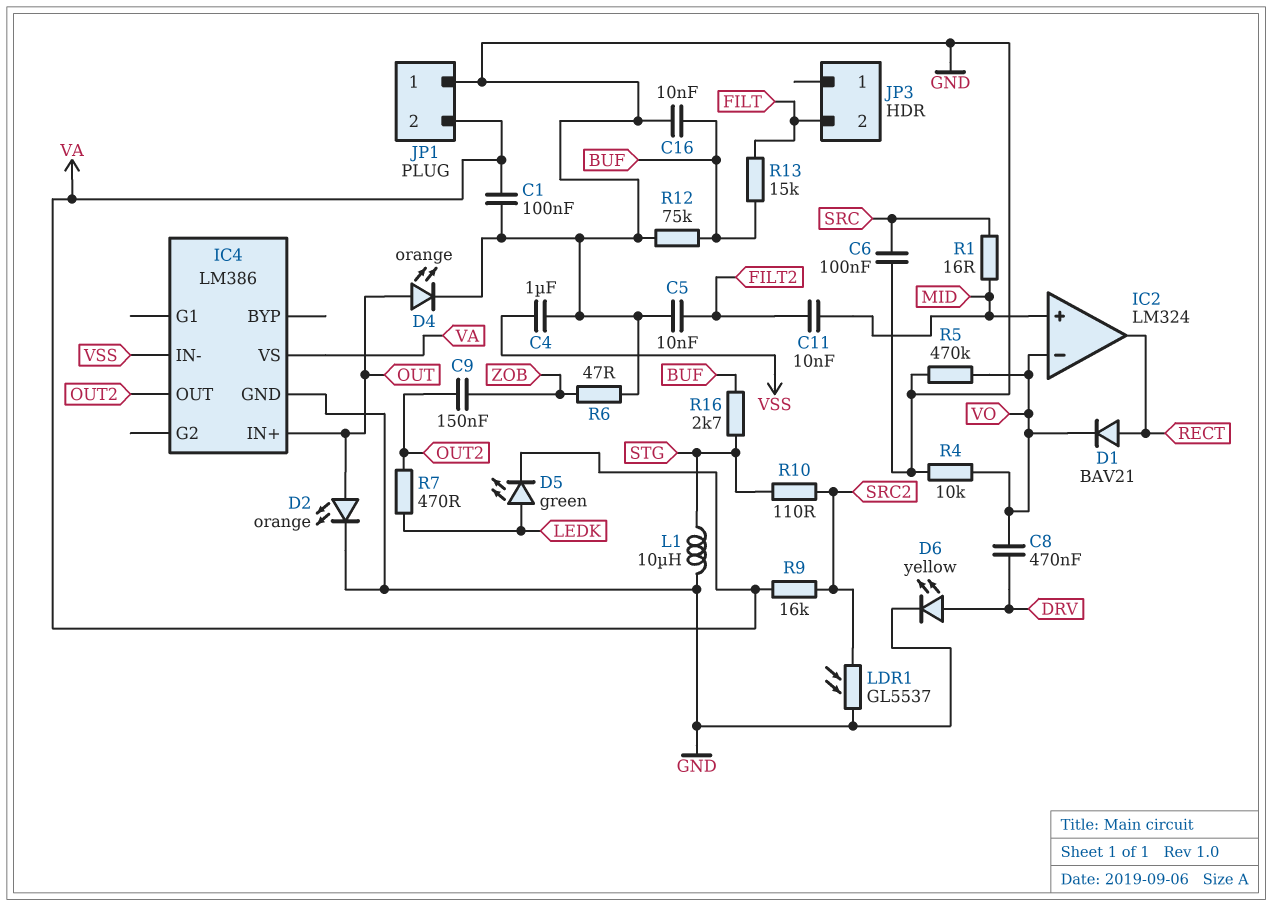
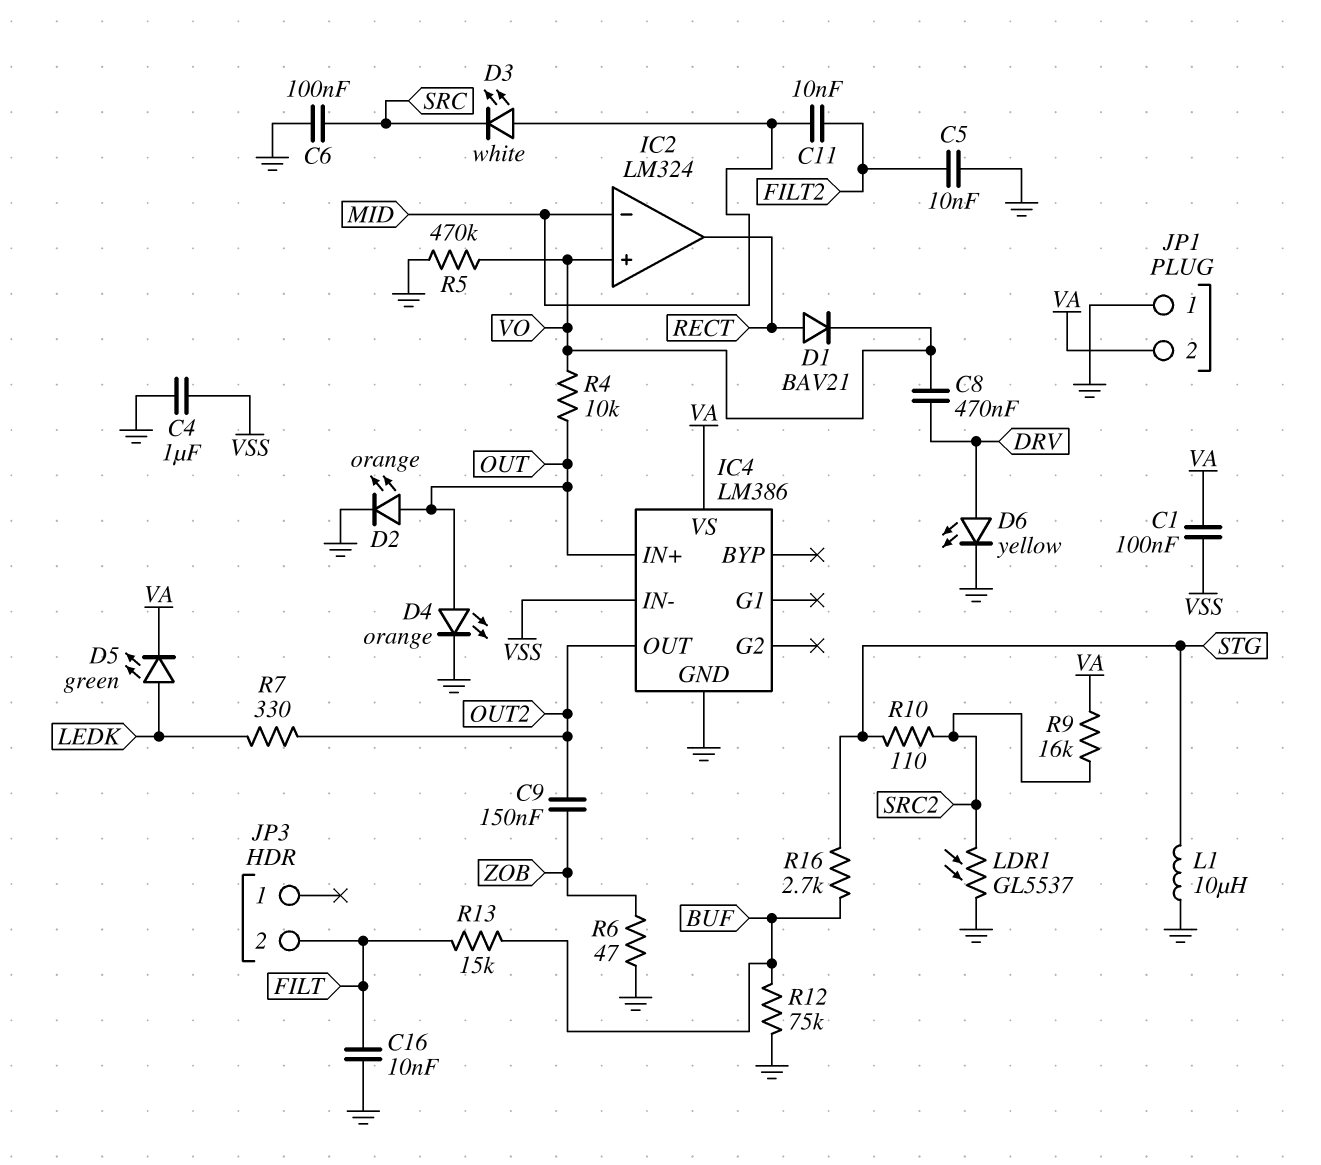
C1: 100nF (GND, VA) -> 100nF (VA, VSS)
C16: 10nF (BUF, GND) -> 10nF (FILT, GND)
D3: none -> LED white (A MID, K SRC)
IC2 pin in+: MID -> VO
IC2 pin in-: VO -> MID
R1: 16 (MID, SRC) -> none
R4: 10k (GND, VO) -> 10k (OUT, VO)
R7: 470 (LEDK, OUT2) -> 330 (LEDK, OUT2)

